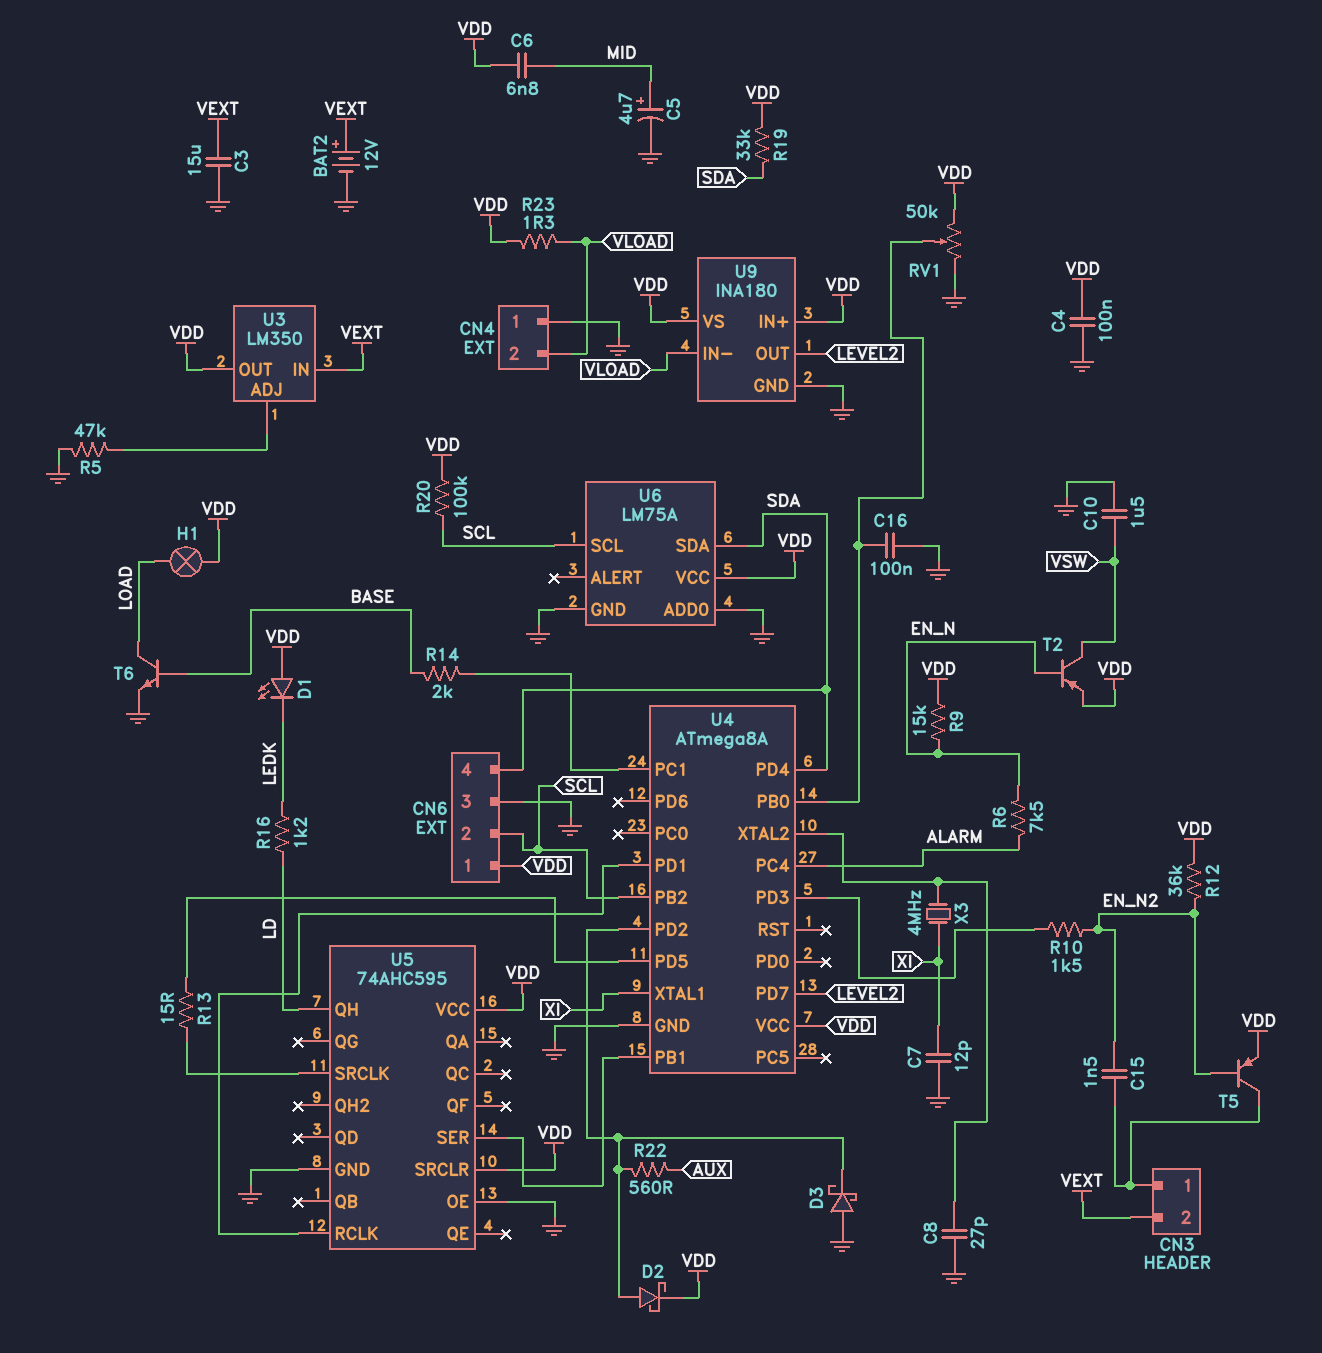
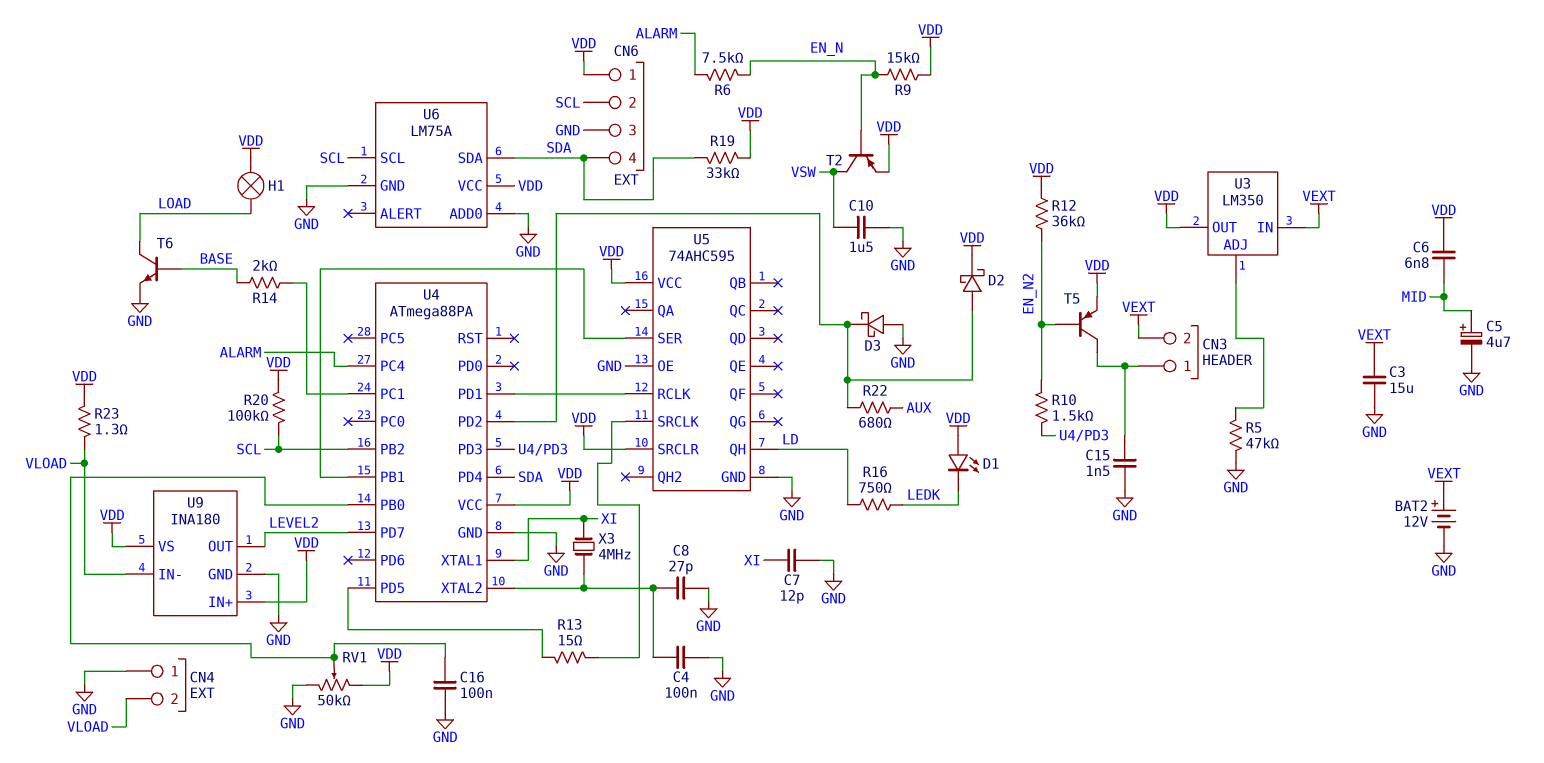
C4: 100nF (GND, VDD) -> 100nF (GND, U4/XTAL2)
C15: 1.5nF (CN3/1, EN_N2) -> 1.5nF (CN3/1, GND)
R16: 1.2k (LD, LEDK) -> 750 (LD, LEDK)
R22: 560 (AUX, U4/PD2) -> 680 (AUX, U4/PD2)
U4: ATmega8A -> ATmega88PA

